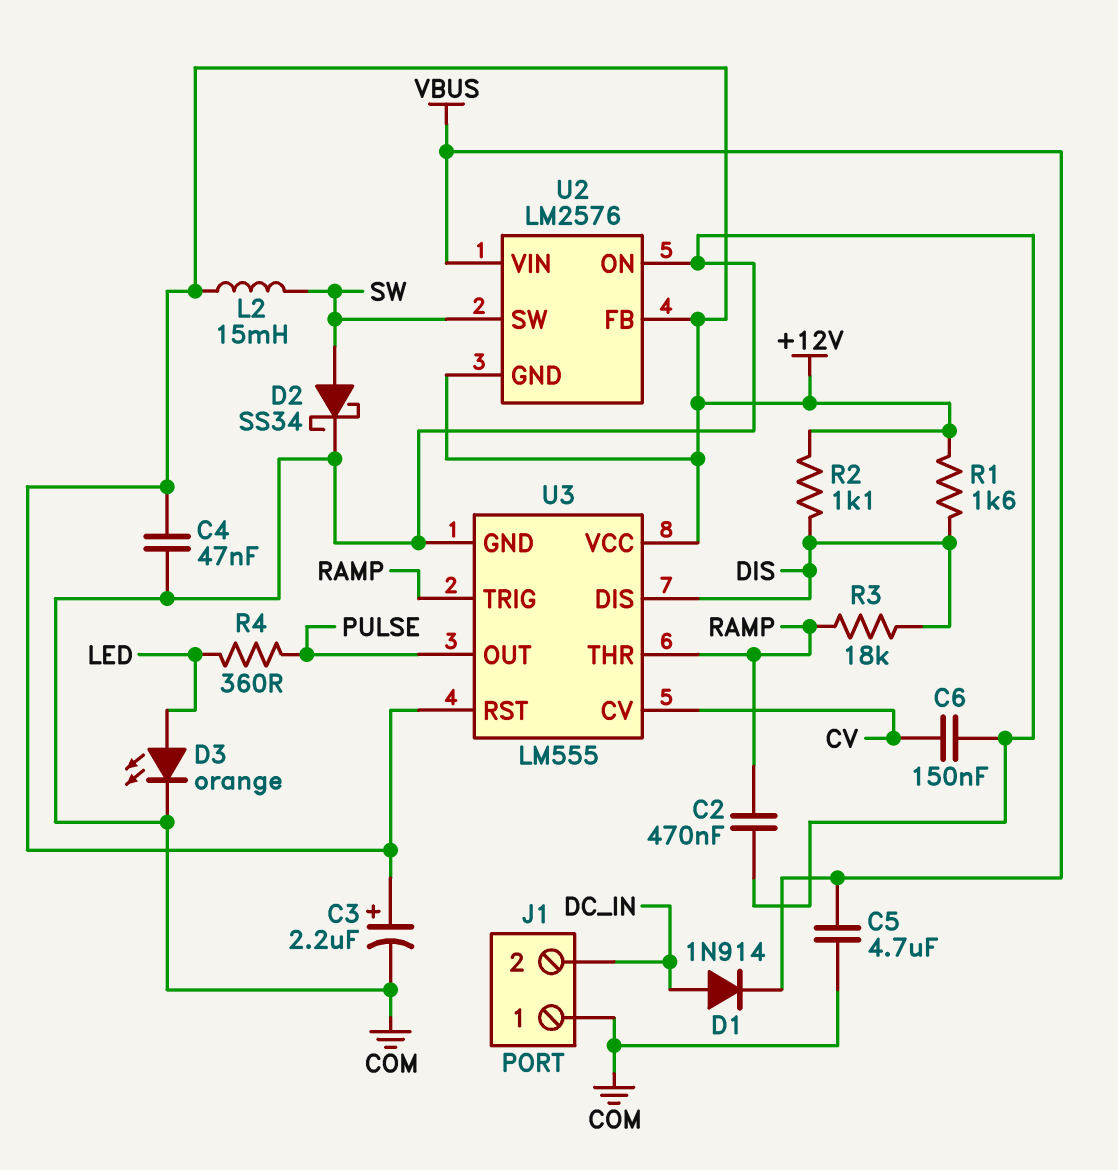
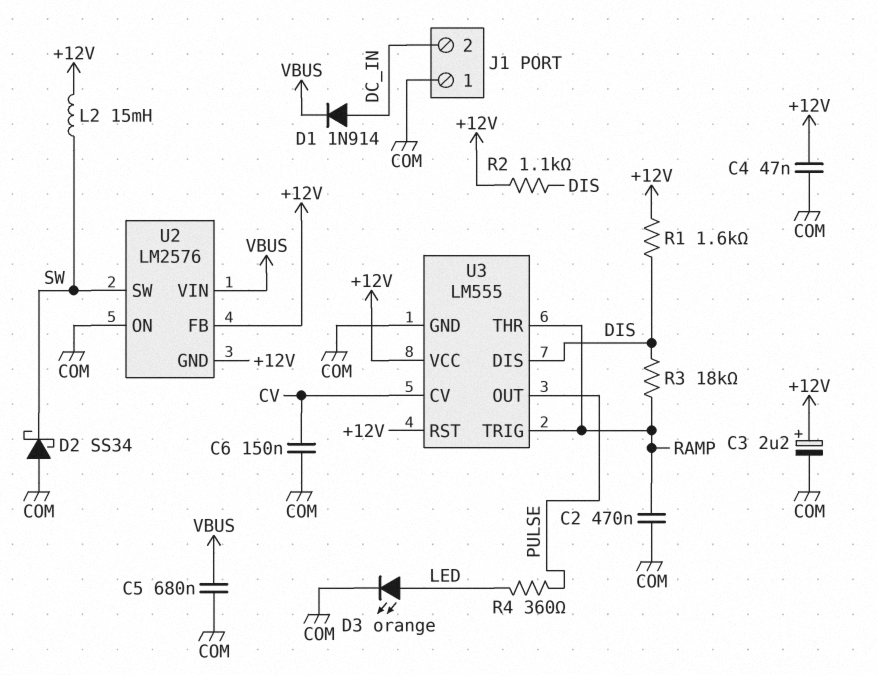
C5: 4.7uF (COM, VBUS) -> 680nF (COM, VBUS)
D2: schottky SS34 (A SW, K COM) -> schottky SS34 (A COM, K SW)

